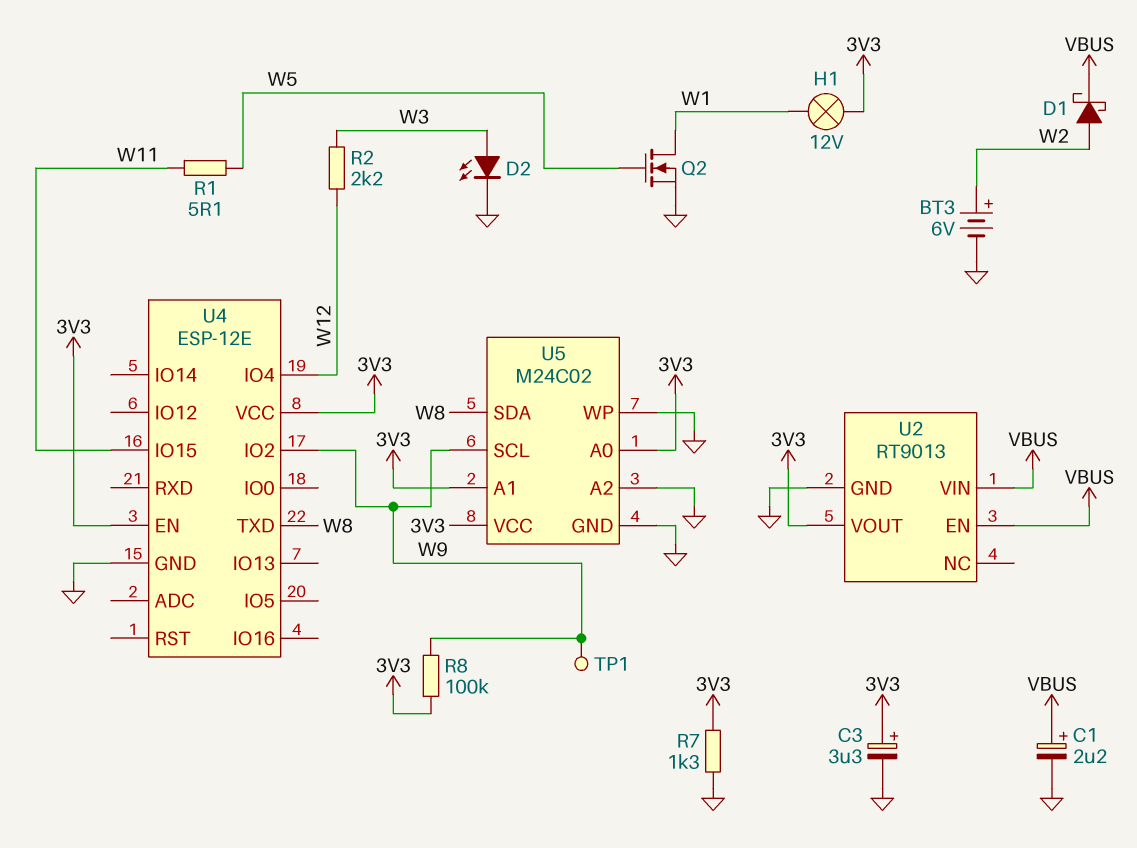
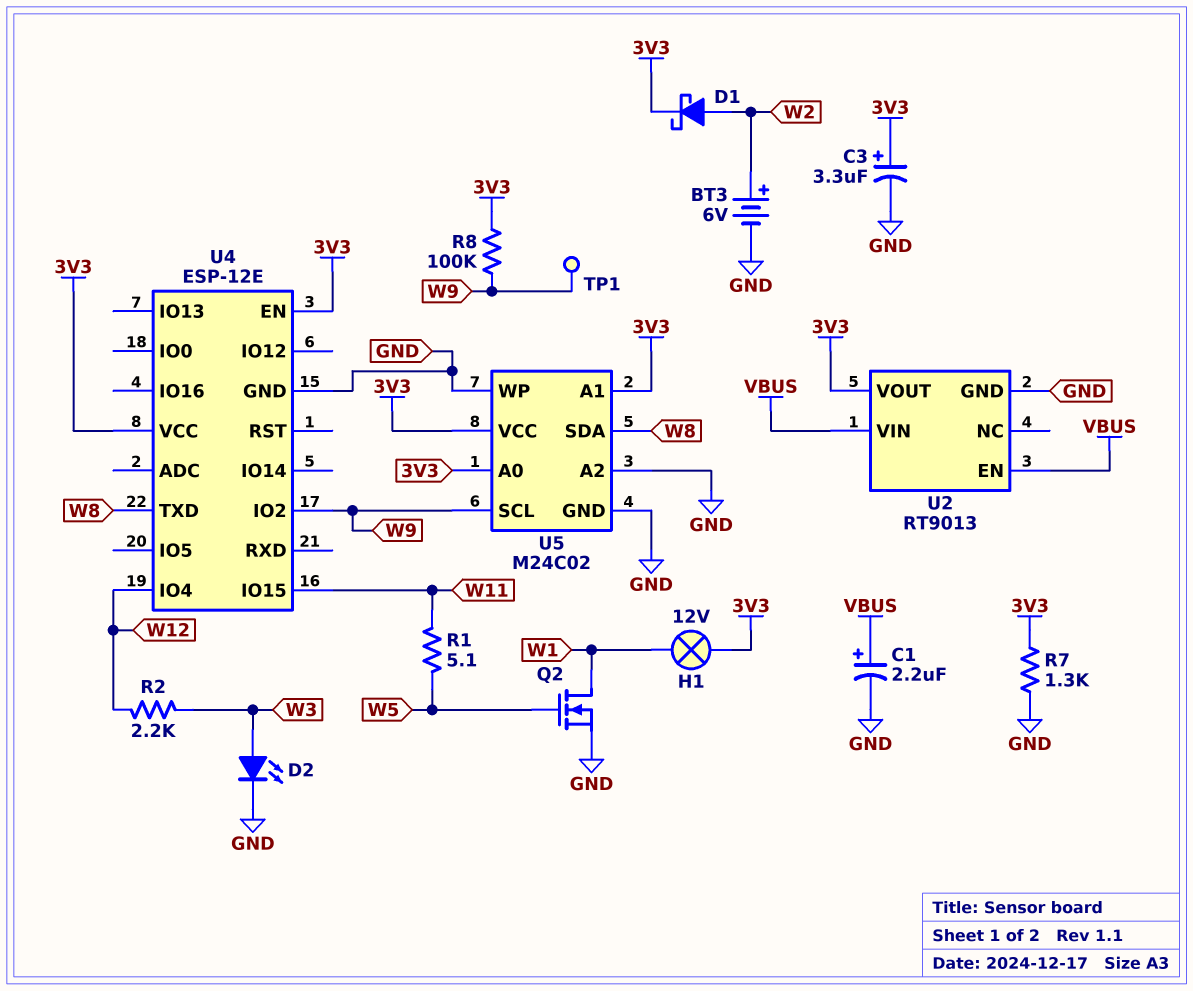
D1: schottky (A W2, K VBUS) -> schottky (A W2, K 3V3)

